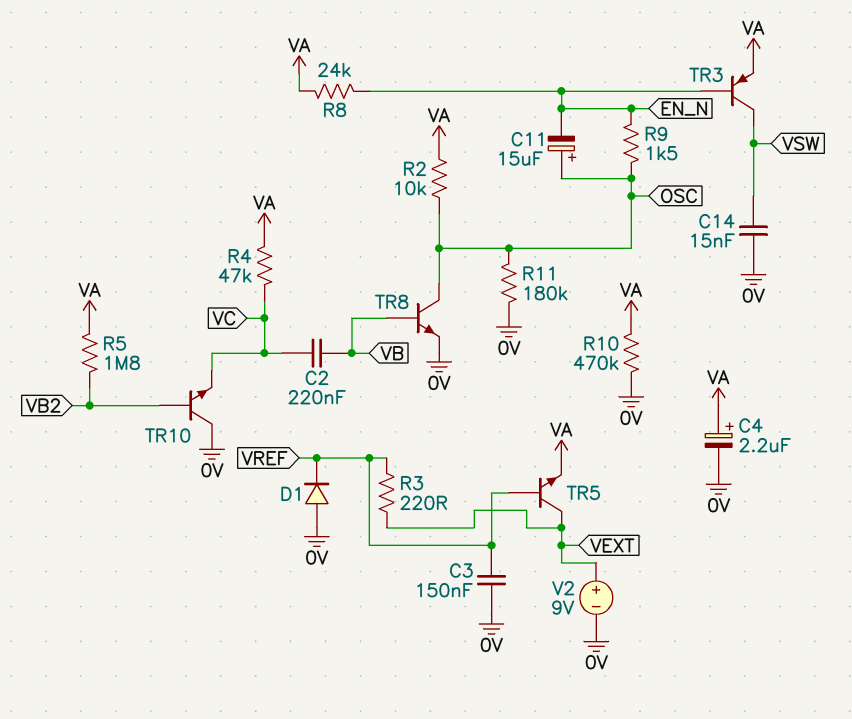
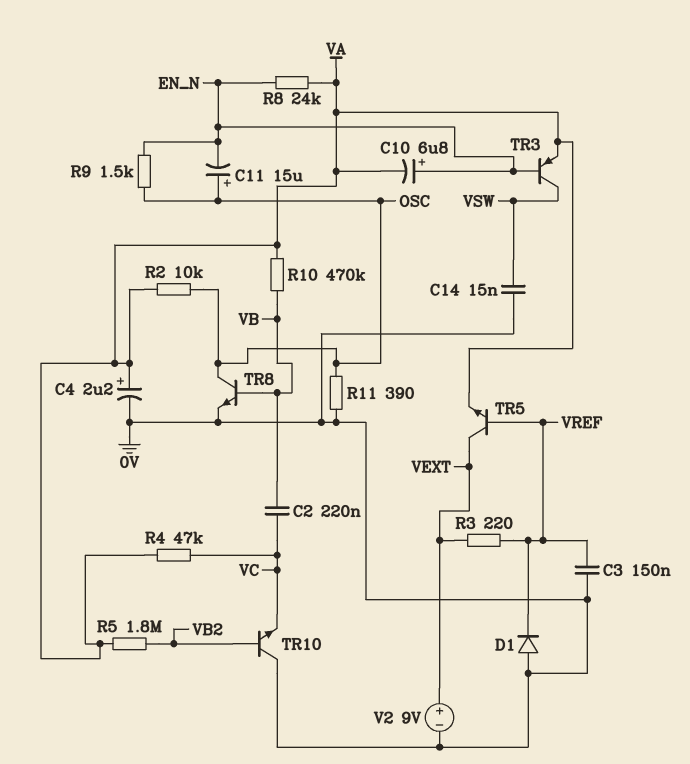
C10: none -> 6.8uF (plus EN_N, minus VA)
R10: 470k (0V, VA) -> 470k (VA, VB)
R11: 180k (0V, OSC) -> 390 (0V, OSC)

